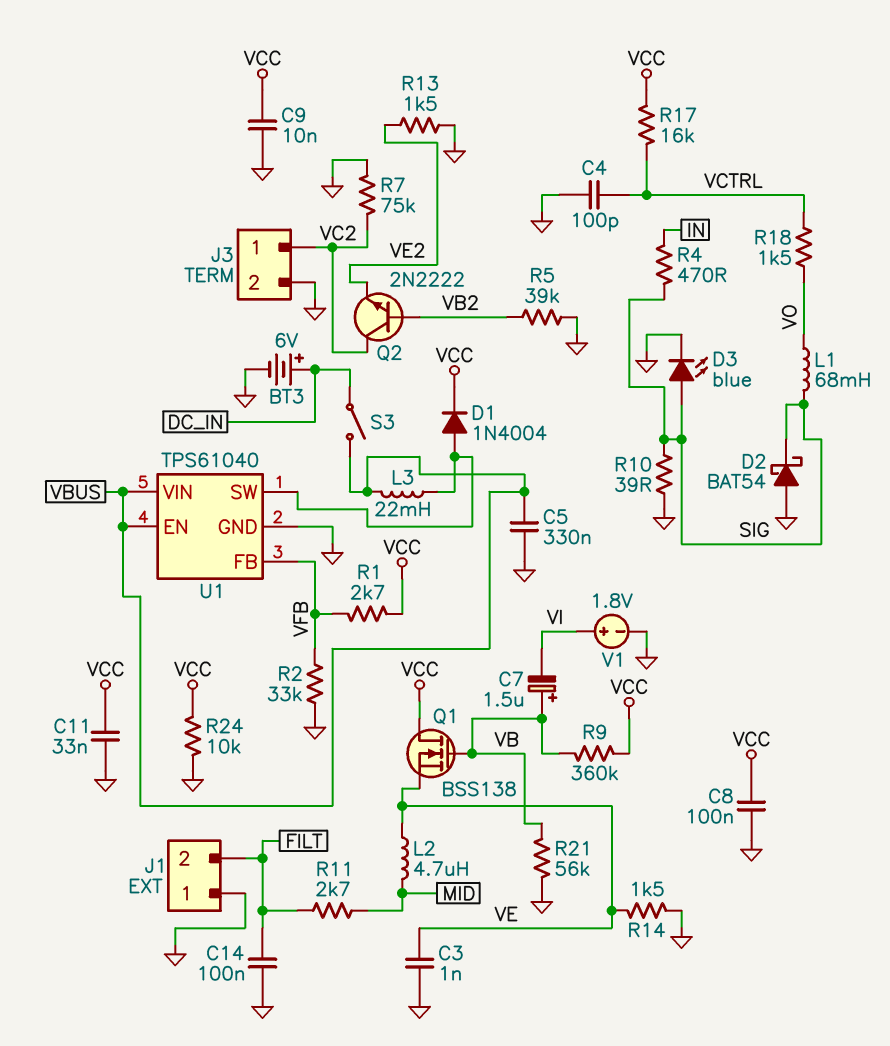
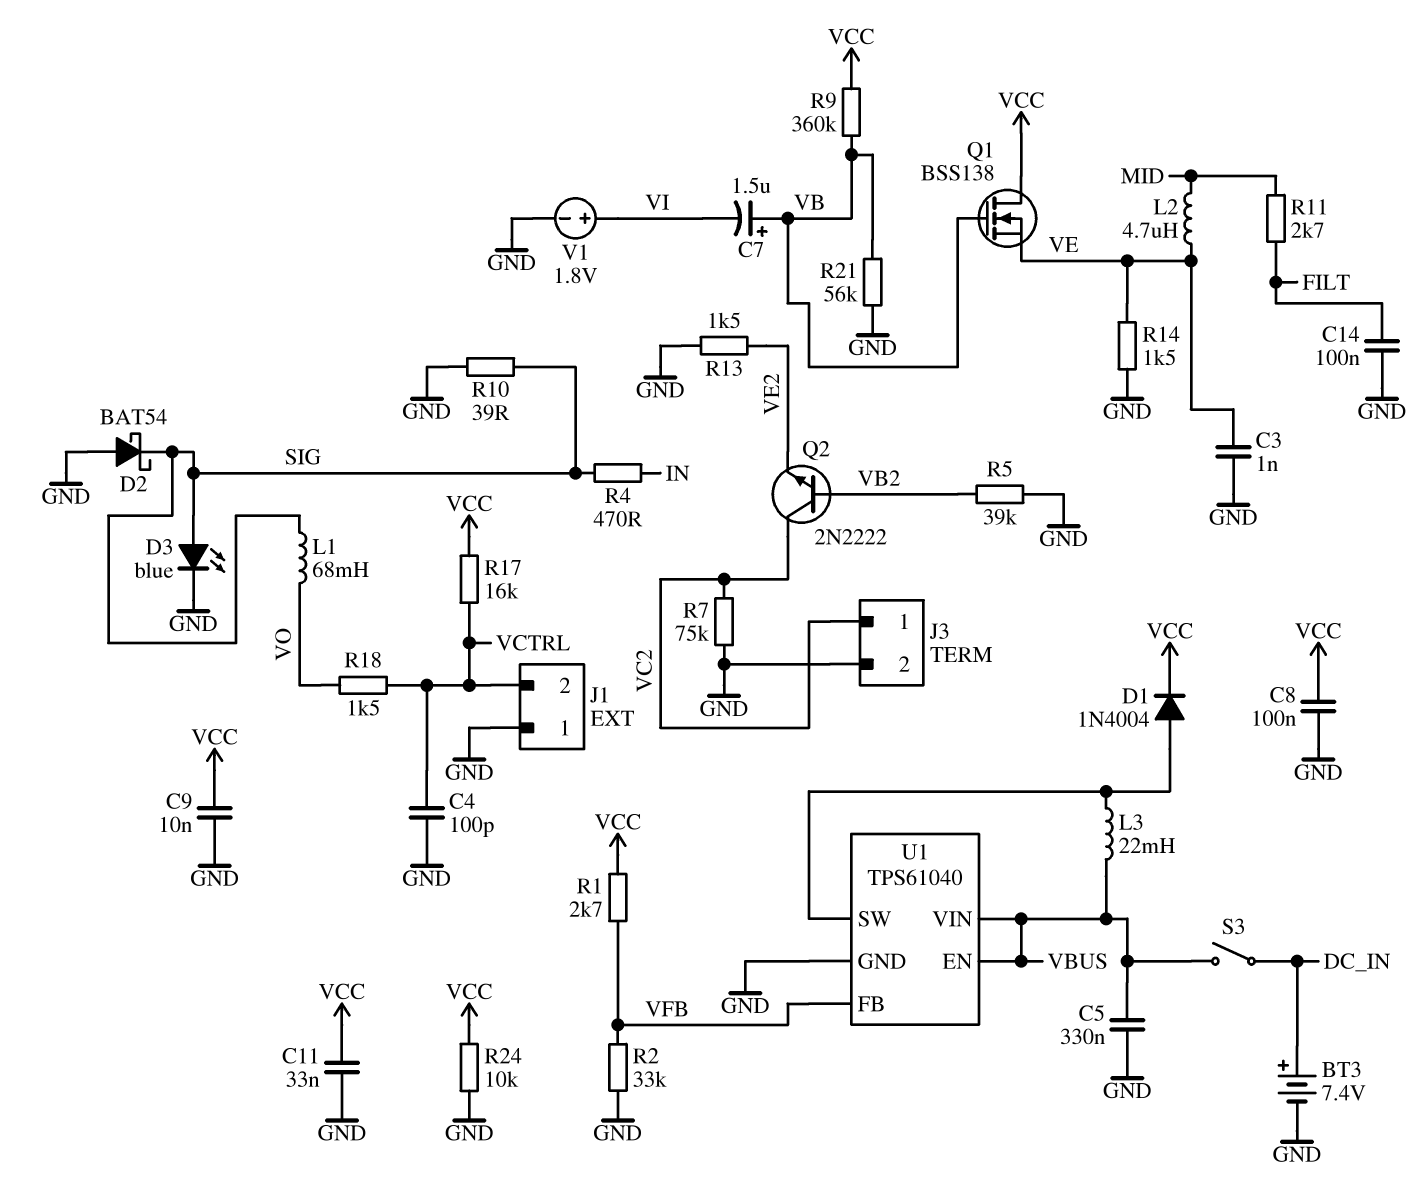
BT3: 6V (plus DC_IN, minus GND) -> 7.4V (plus DC_IN, minus GND)
J1 pin 2: FILT -> VCTRL

